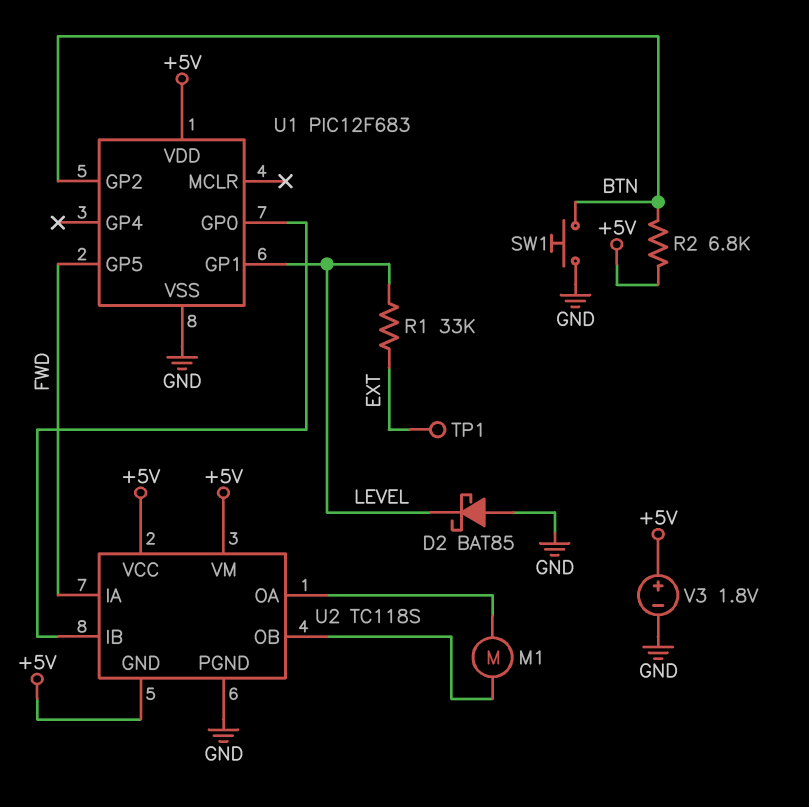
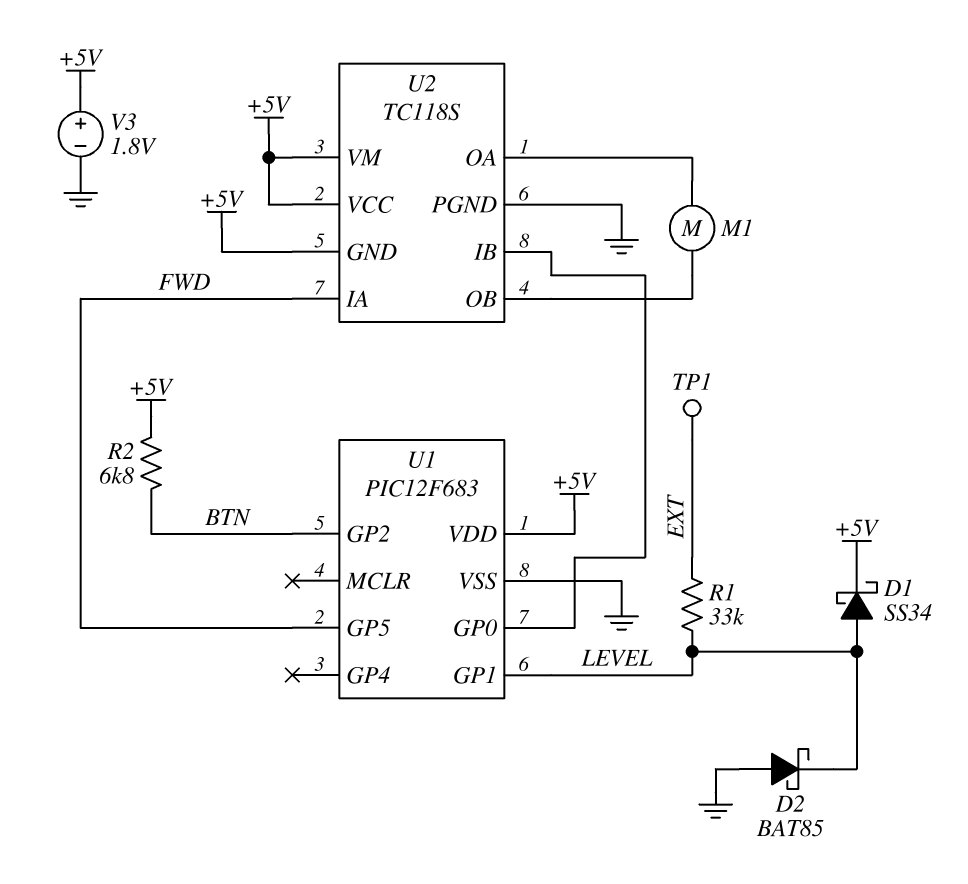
D1: none -> schottky SS34 (A LEVEL, K +5V)
SW1: button (BTN, GND) -> none

